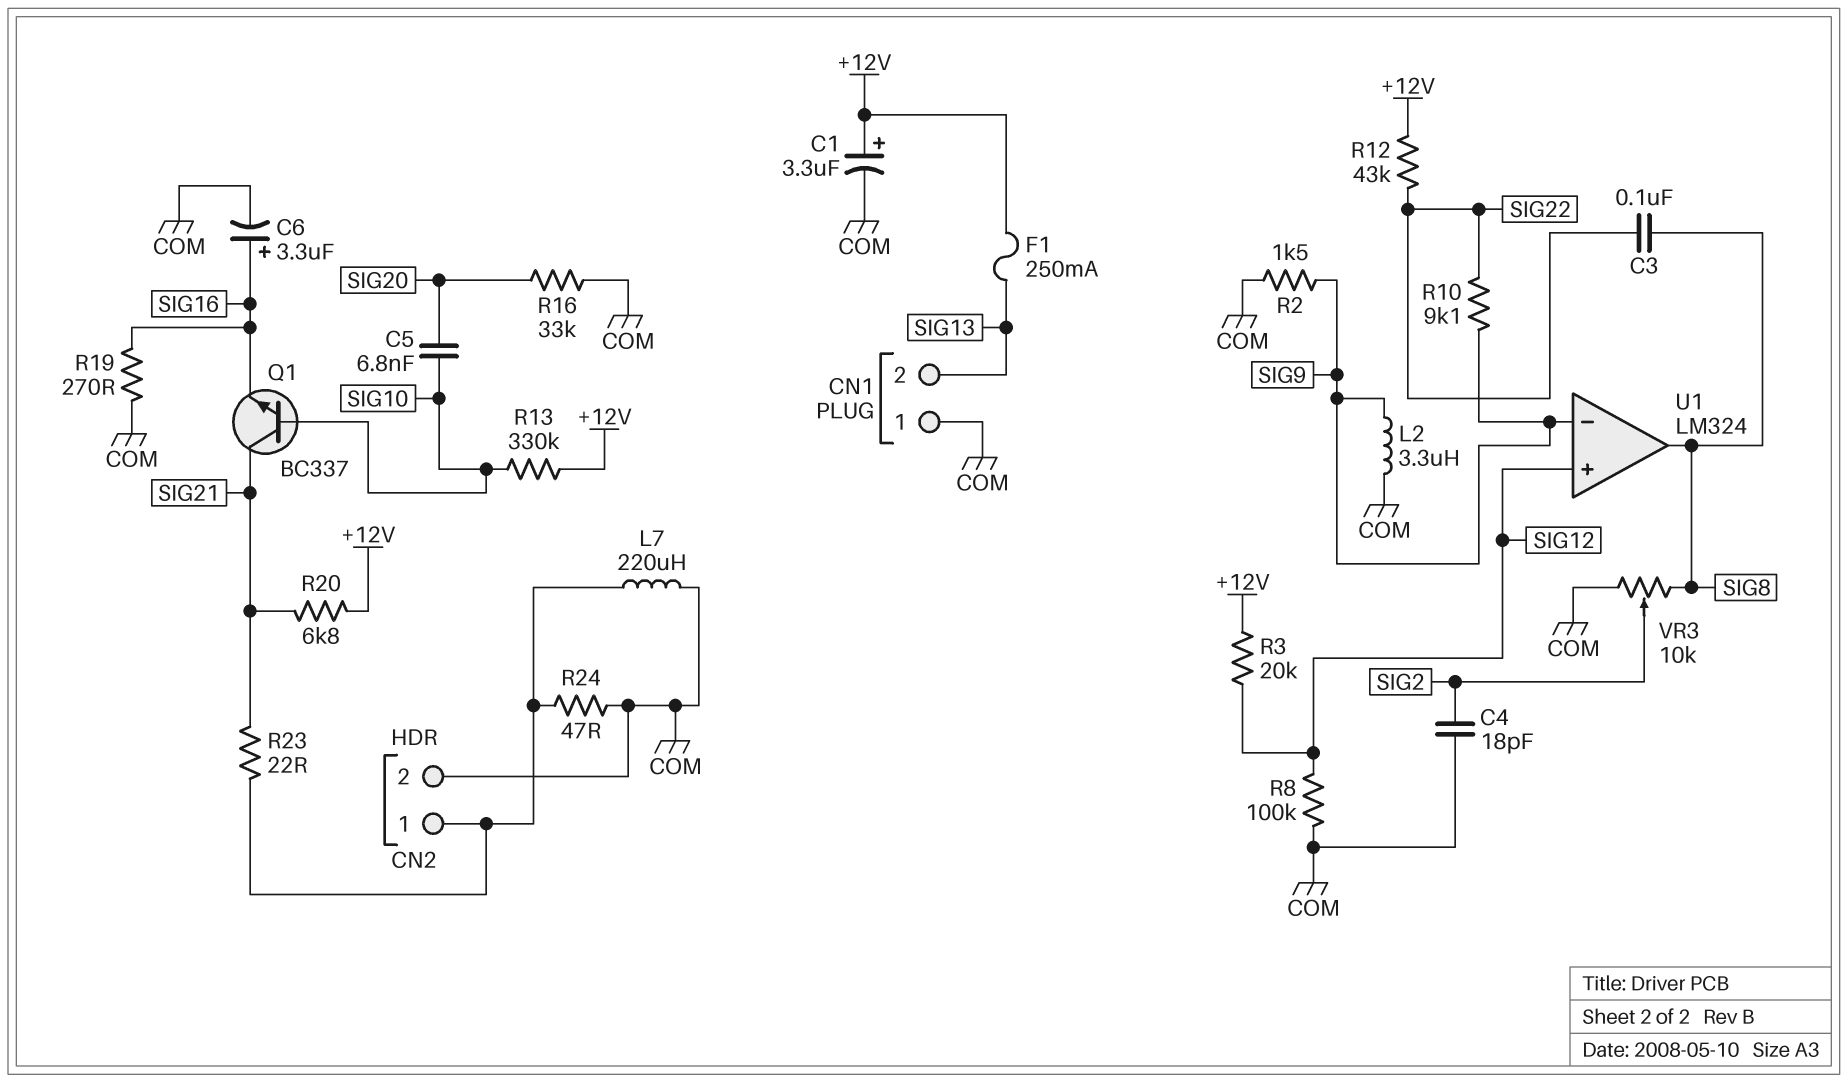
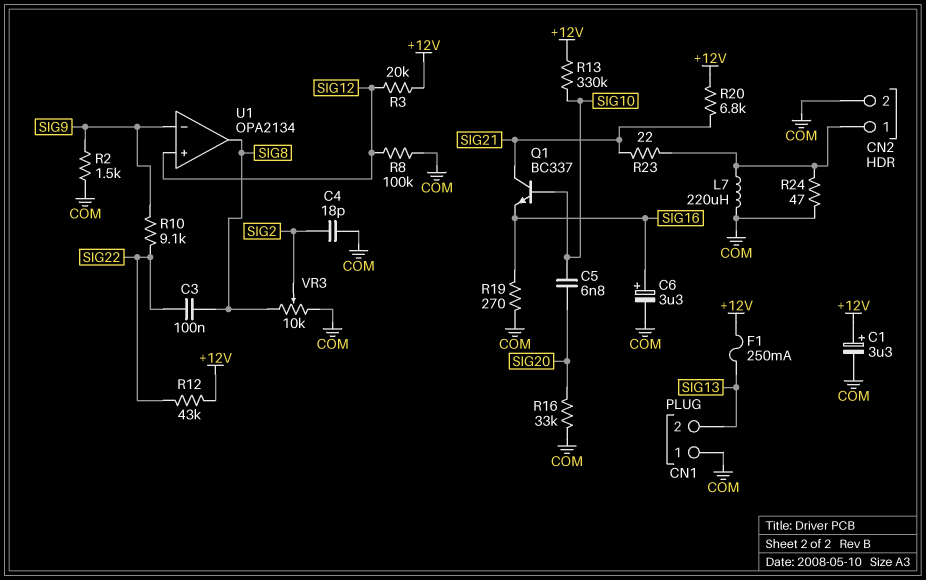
L2: 3.3uH (COM, SIG9) -> none
U1: LM324 -> OPA2134

